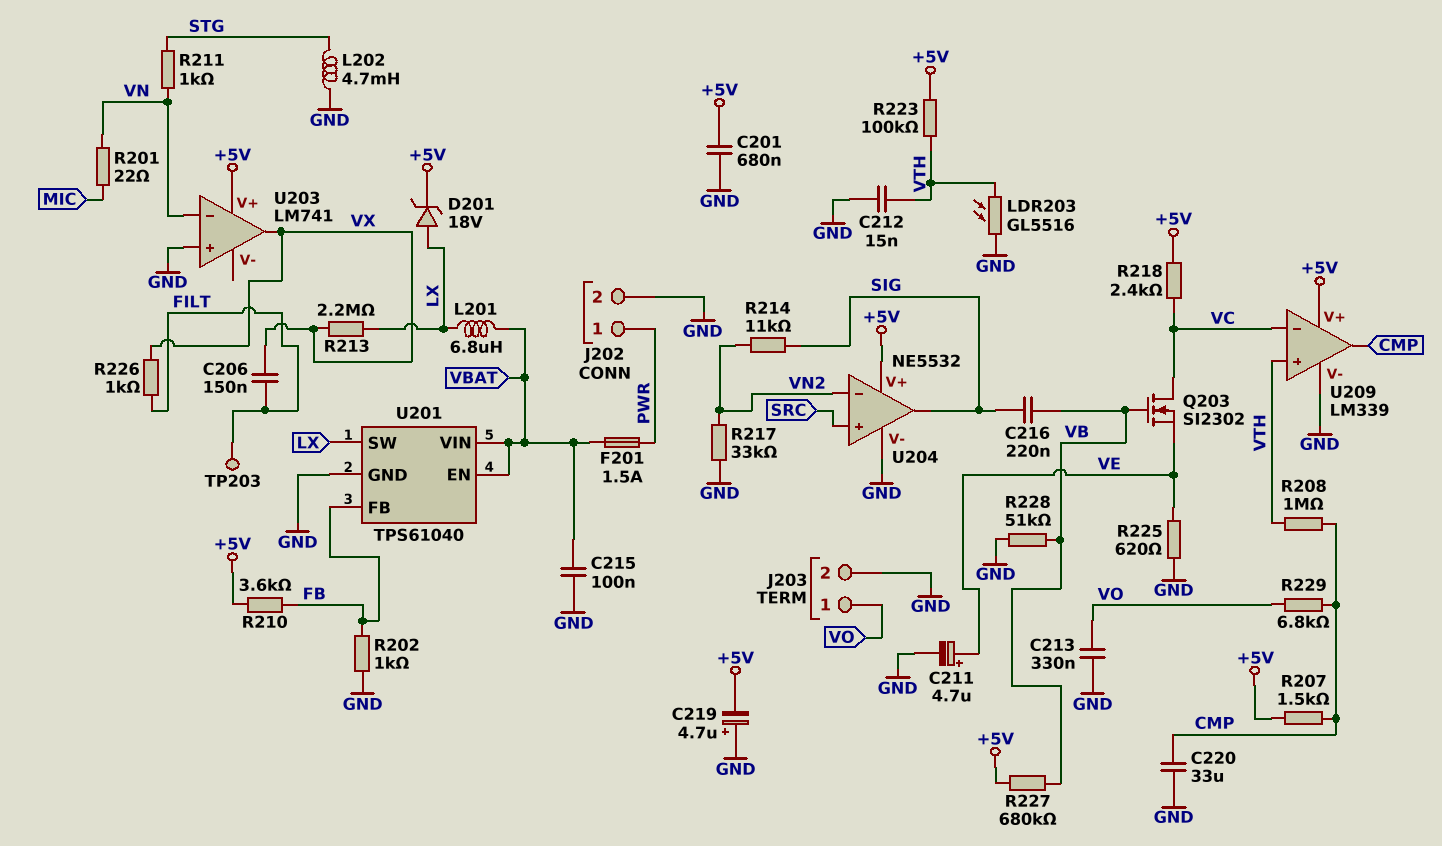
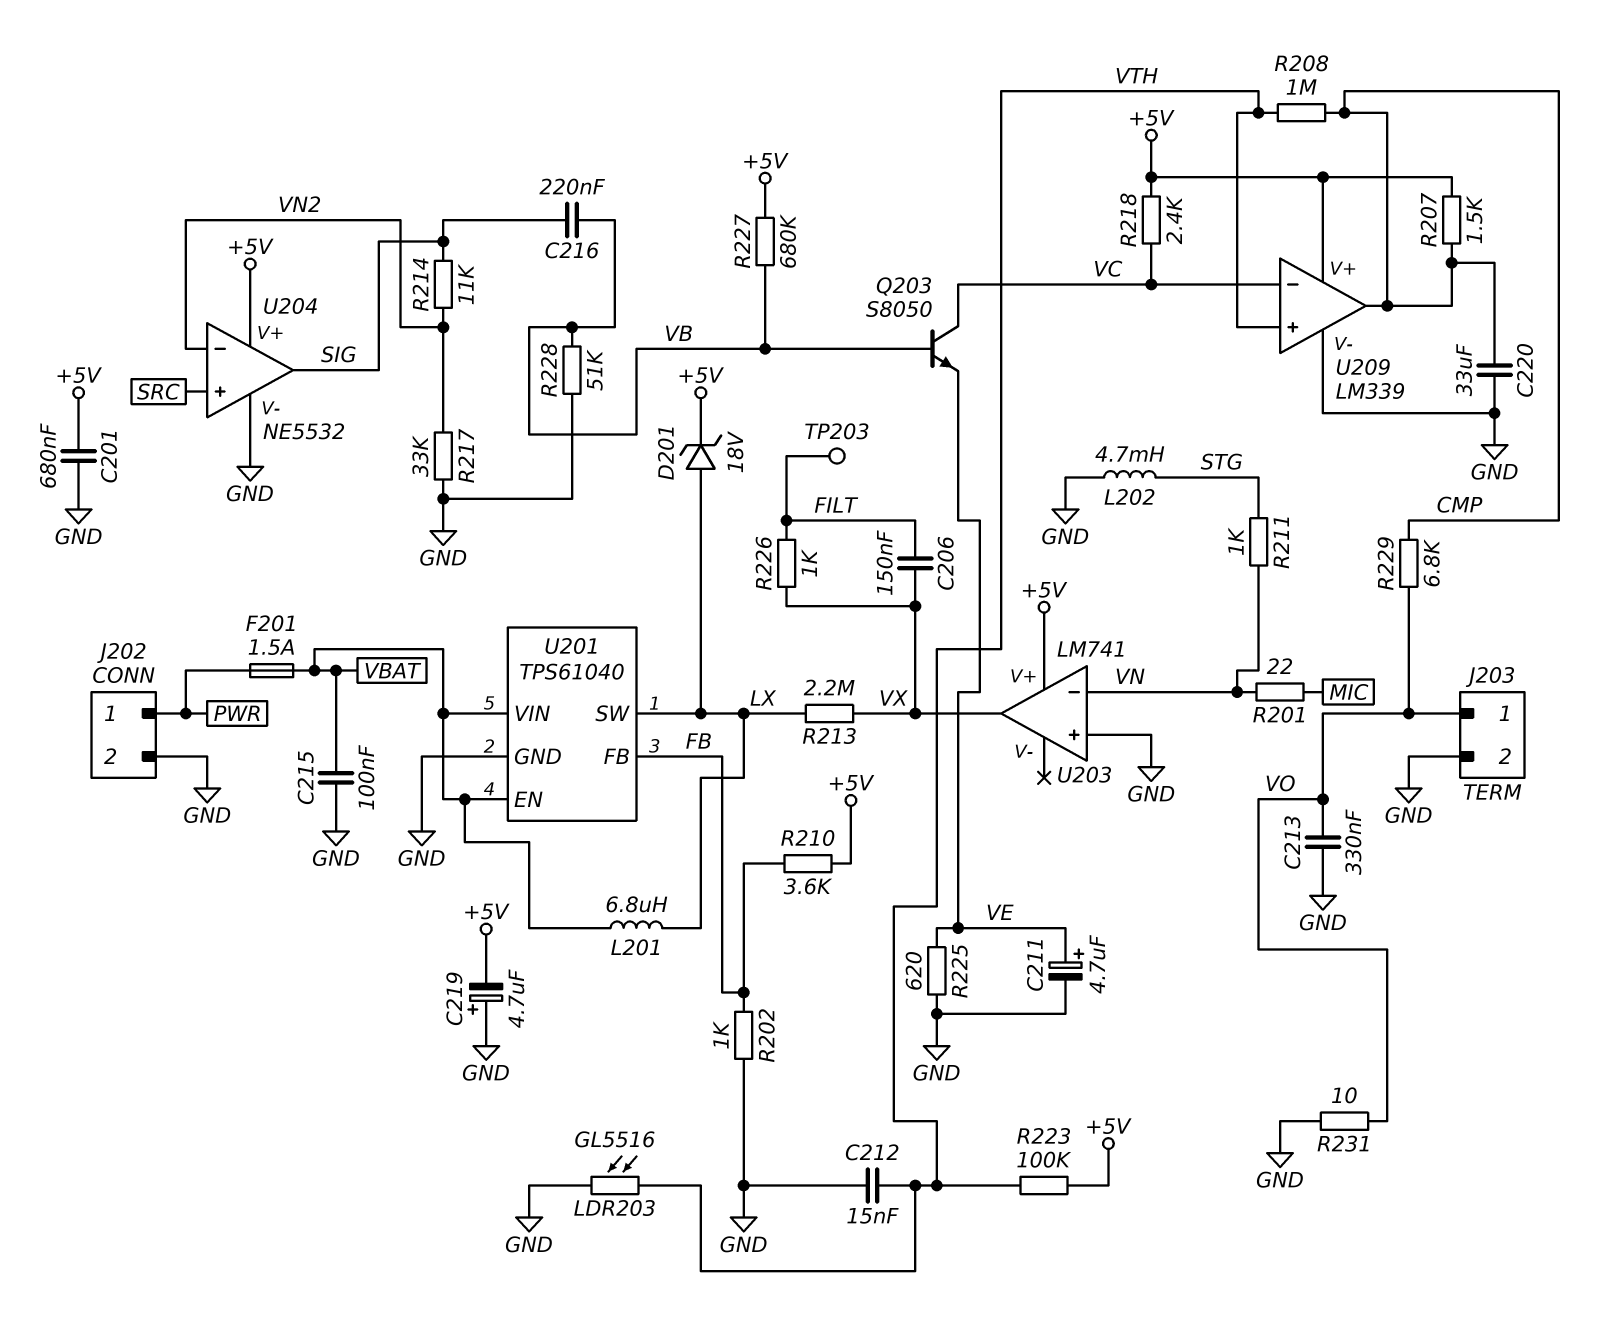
Q203: NMOS SI2302 (G VB, D VC, S VE) -> NPN S8050 (B VB, C VC, E VE)
R231: none -> 10 (GND, VO)

